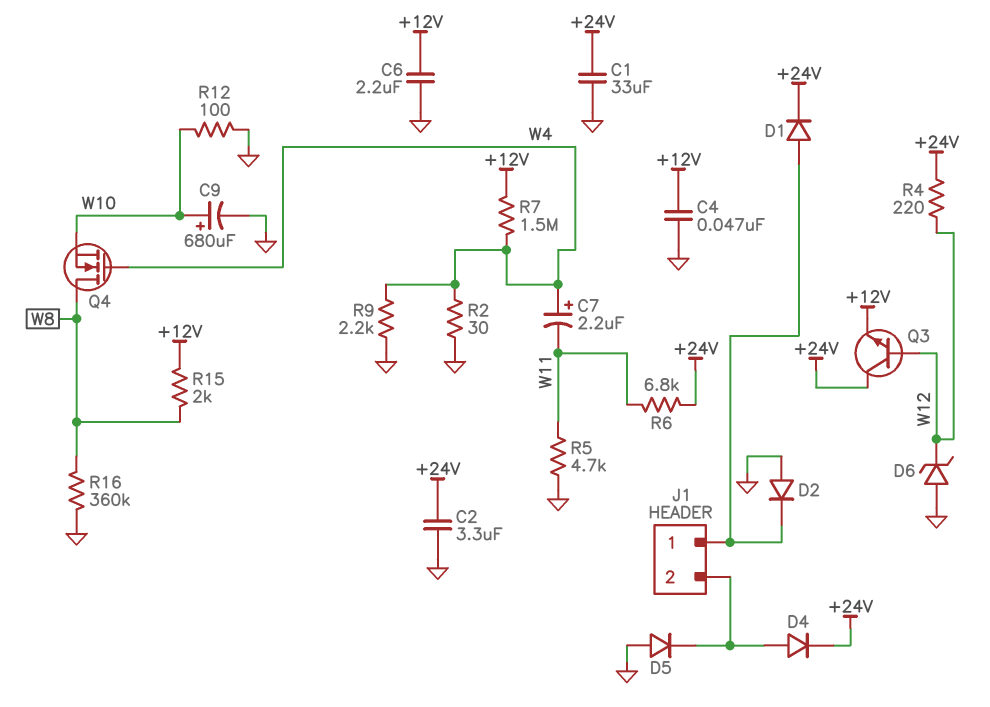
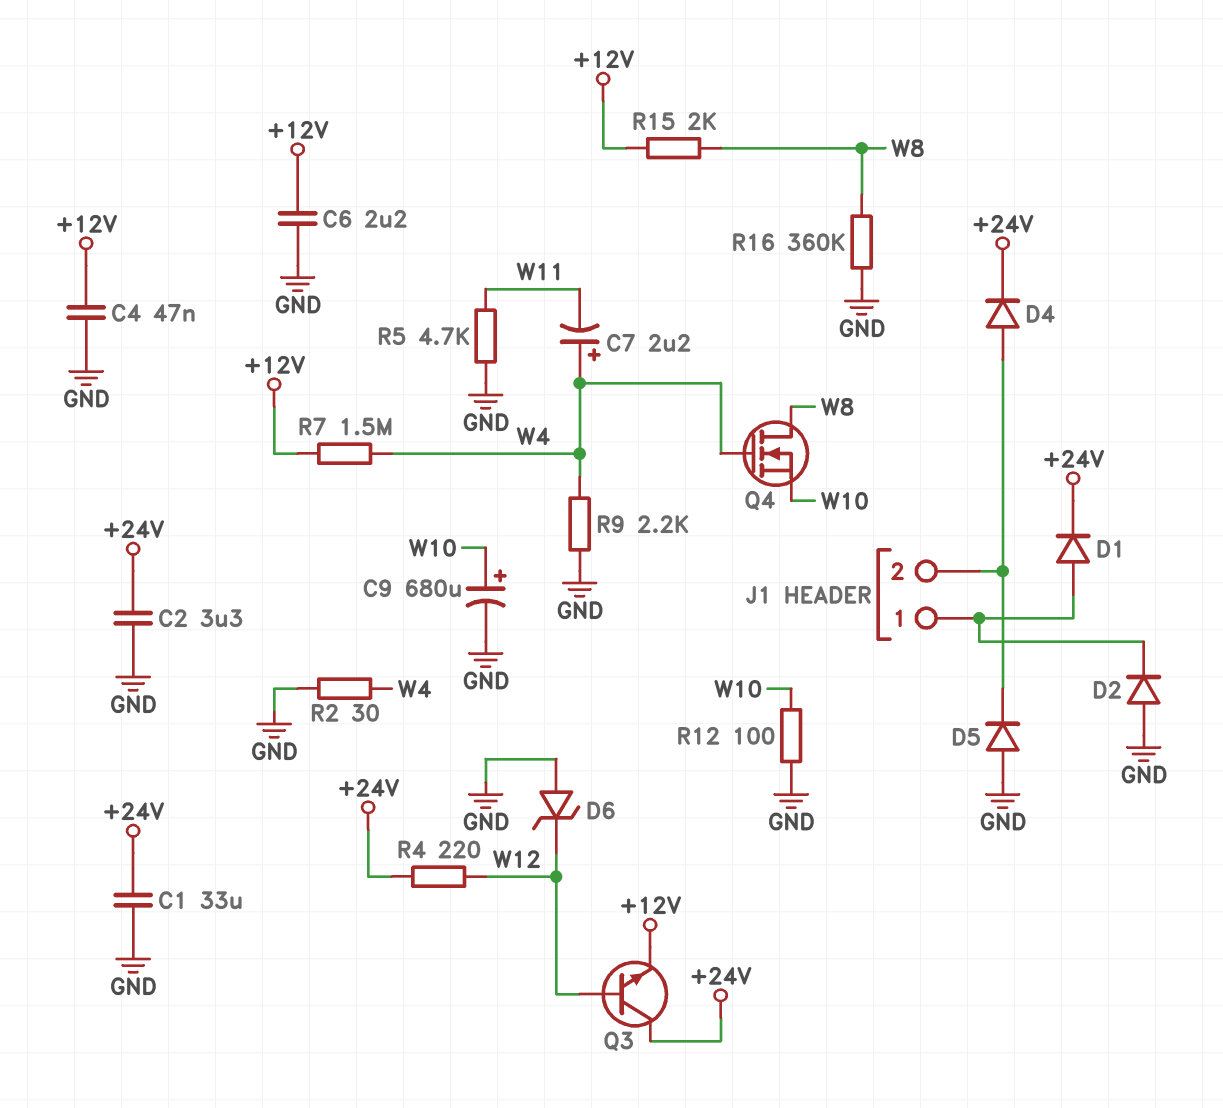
R6: 6.8k (+24V, W11) -> none

